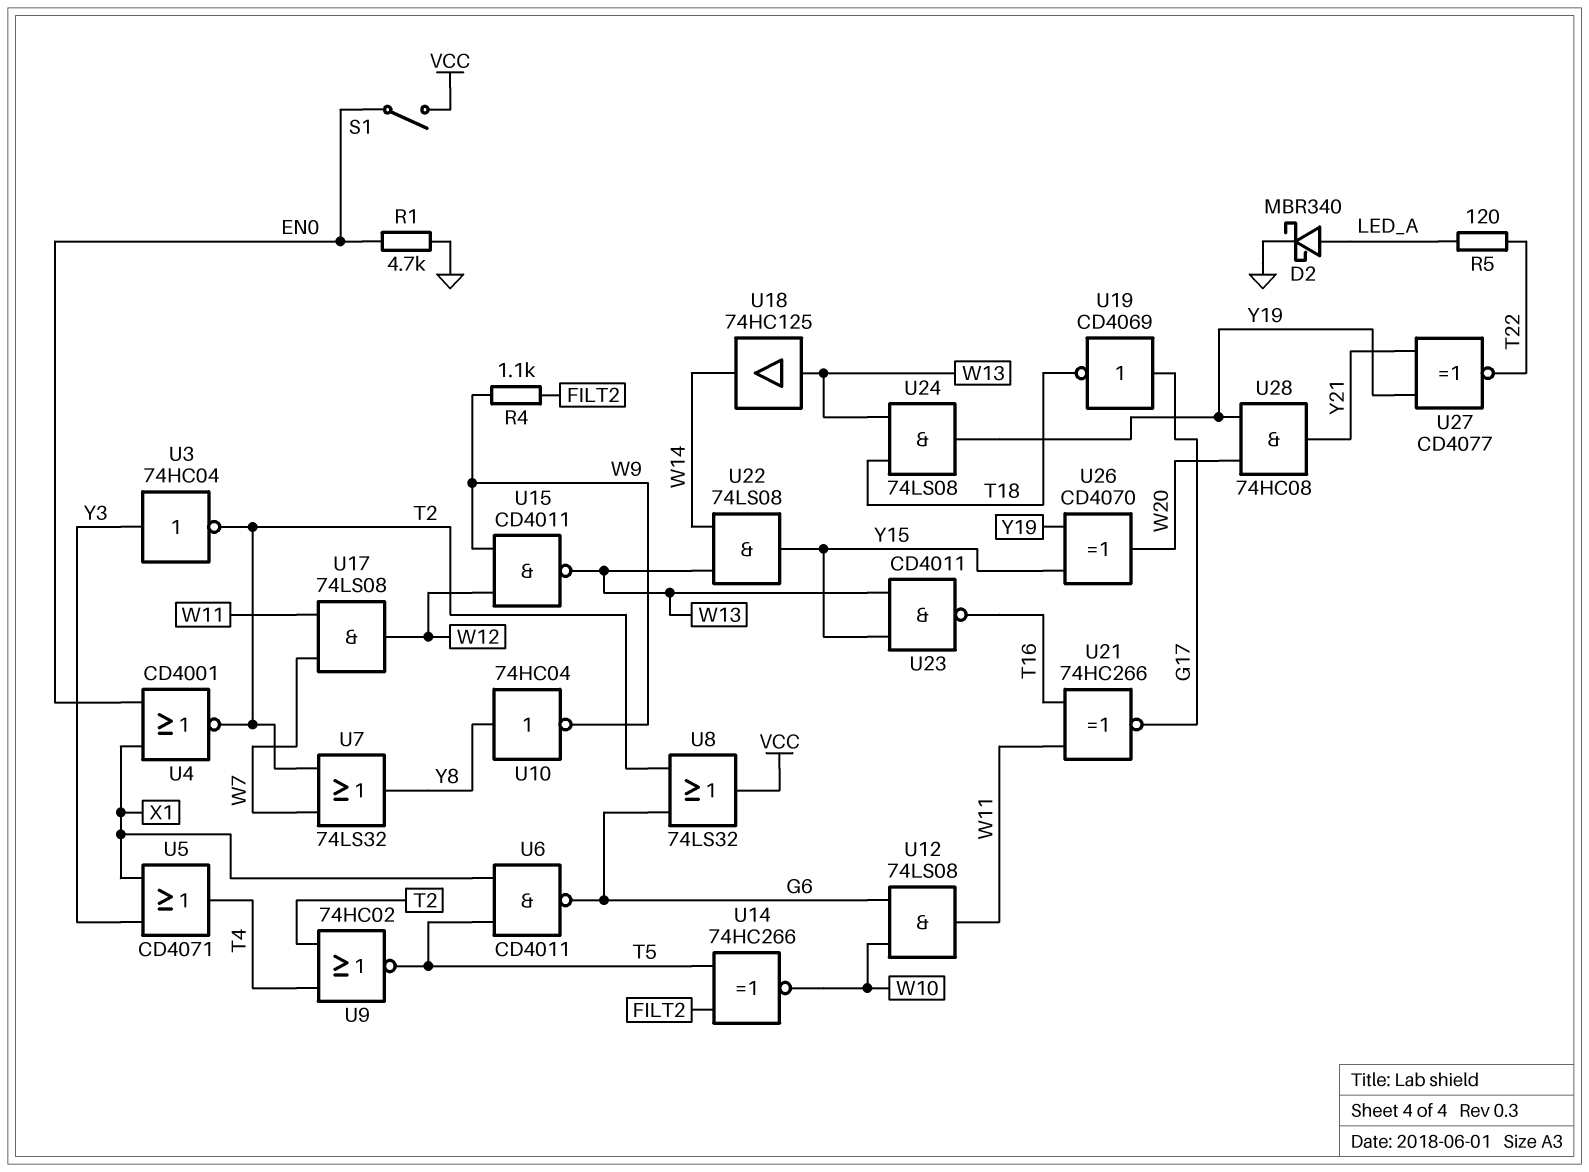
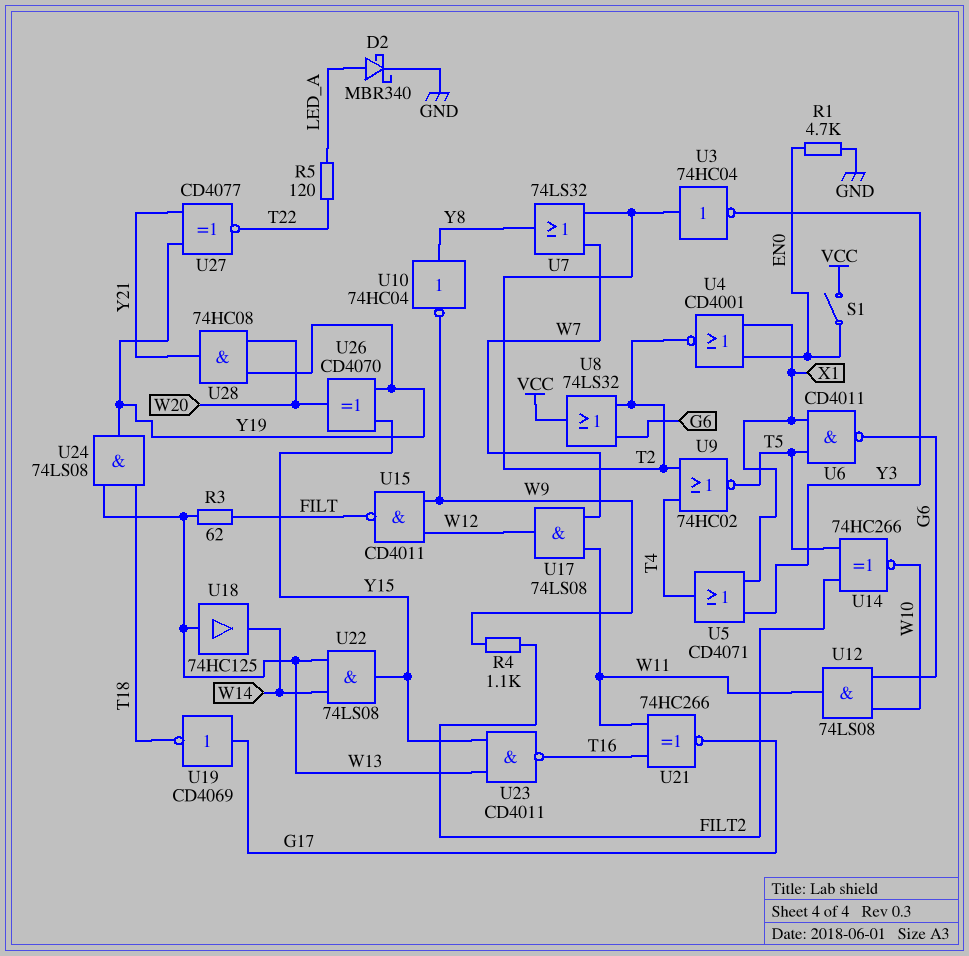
R3: none -> 62 (FILT, W13)
U3: NOT 74HC04 (in Y3, out T2) -> NOT 74HC04 (in T2, out Y3)
U15: NAND CD4011 (in W9, in W12, out W13) -> NAND CD4011 (in W9, in W12, out FILT)

